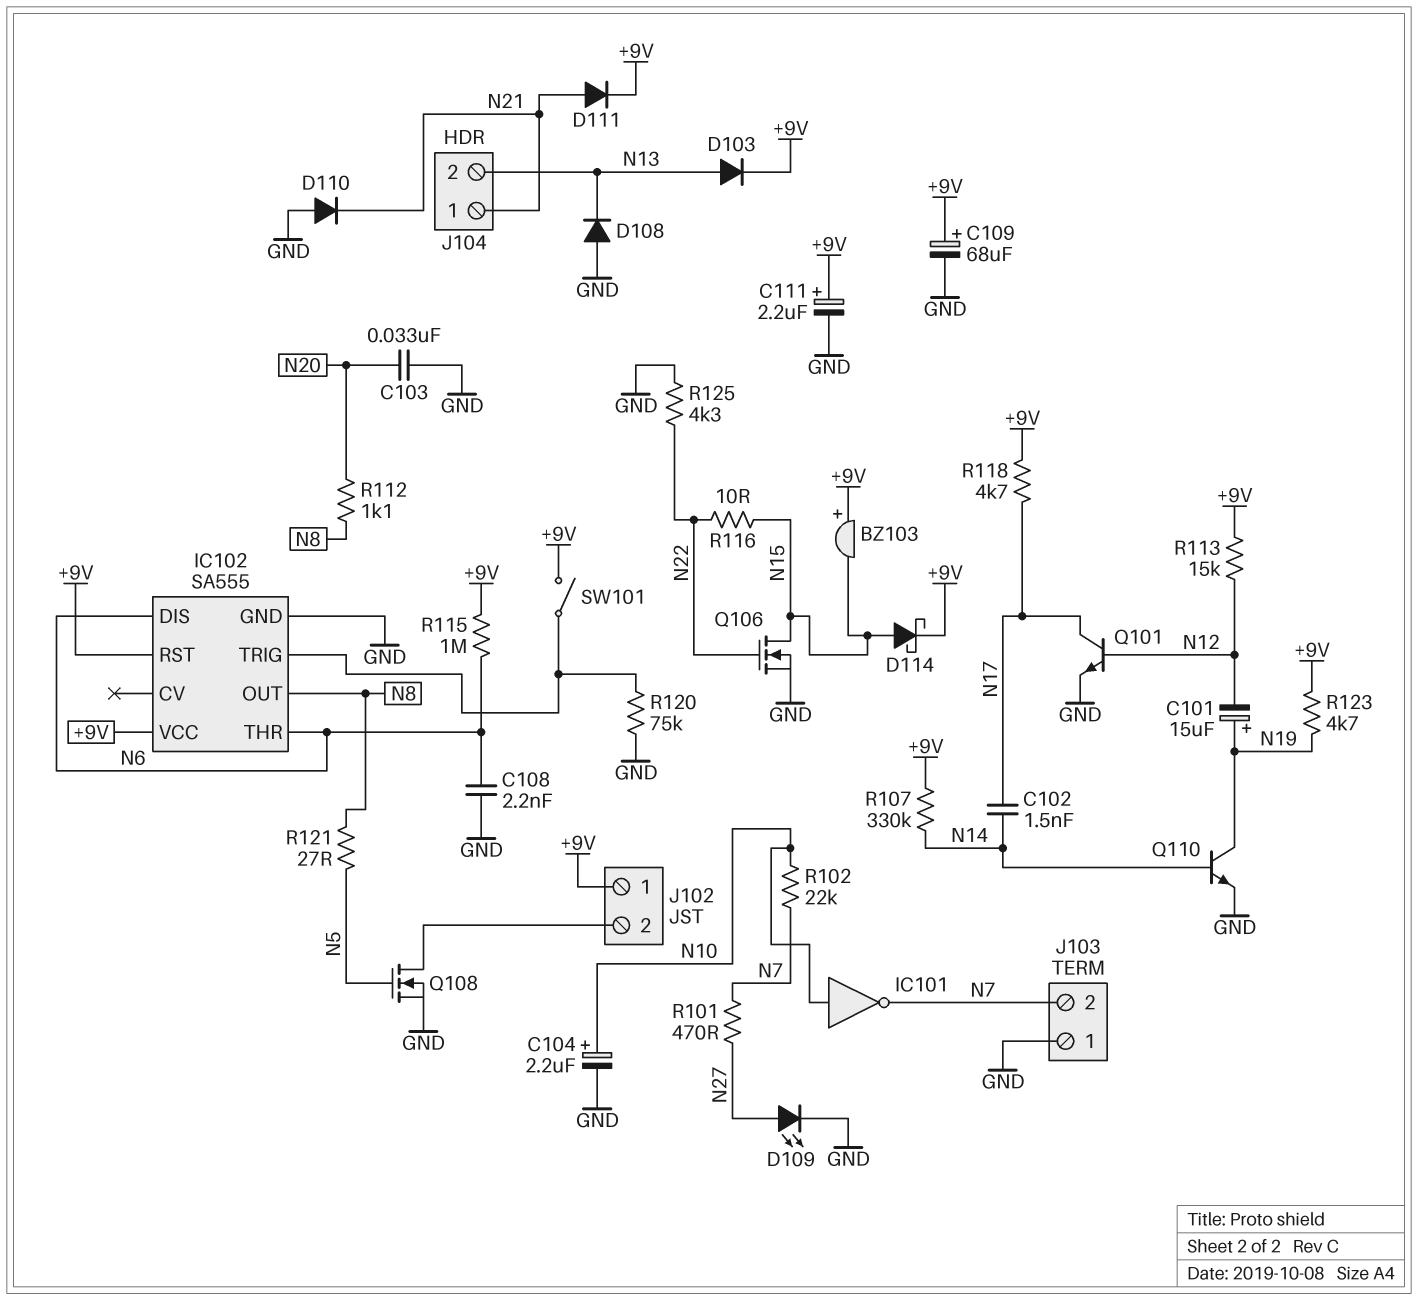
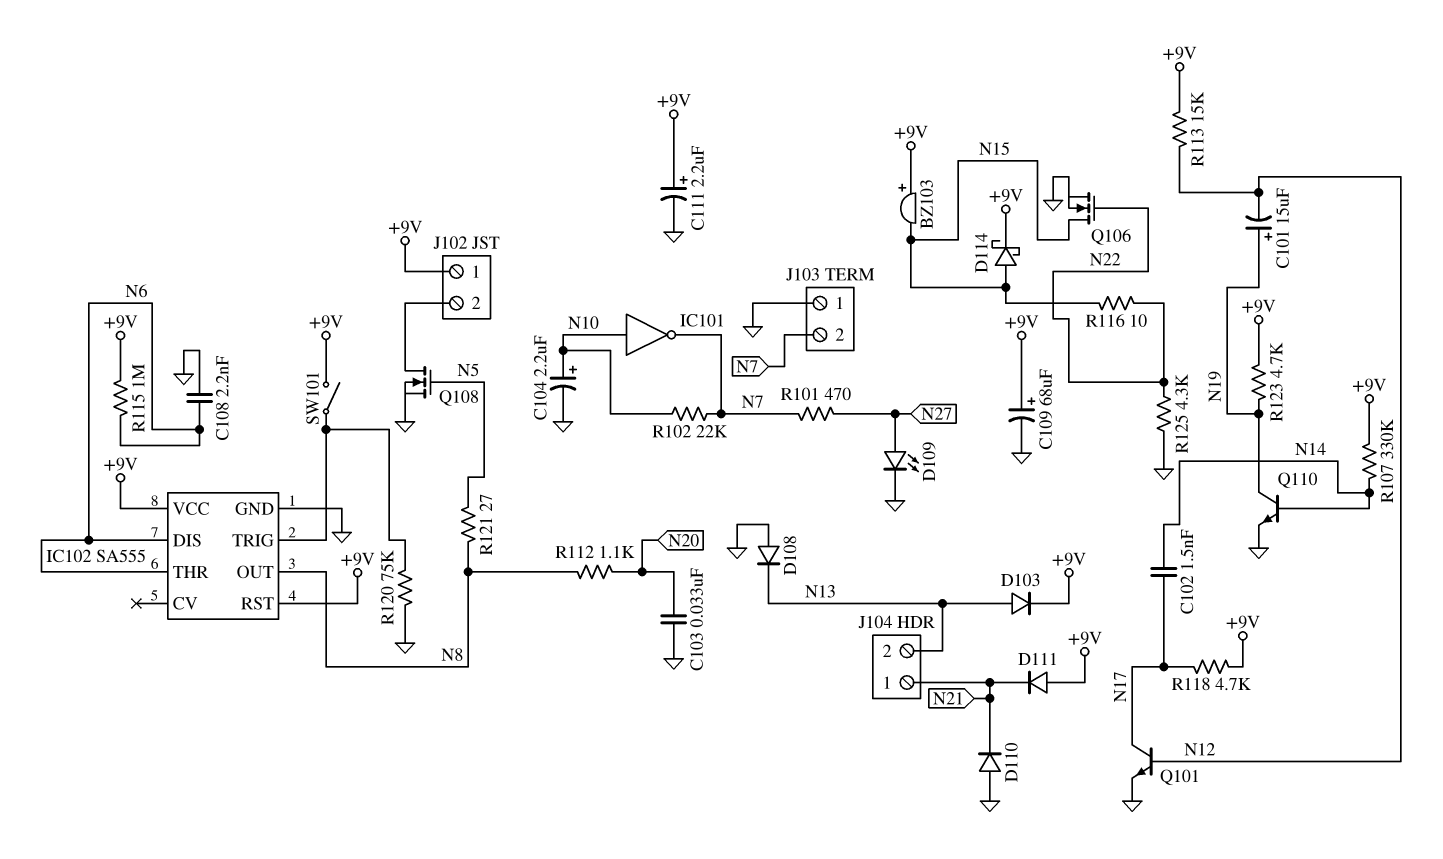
D111: diode (A N21, K +9V) -> diode (A +9V, K N21)

